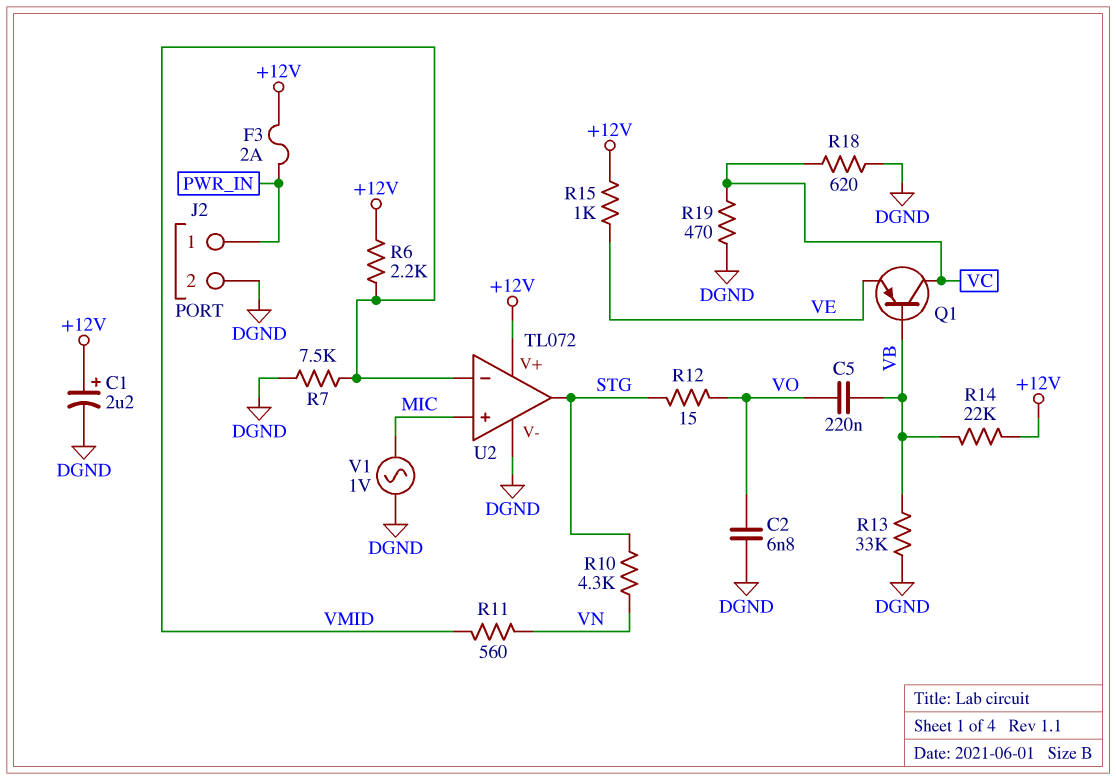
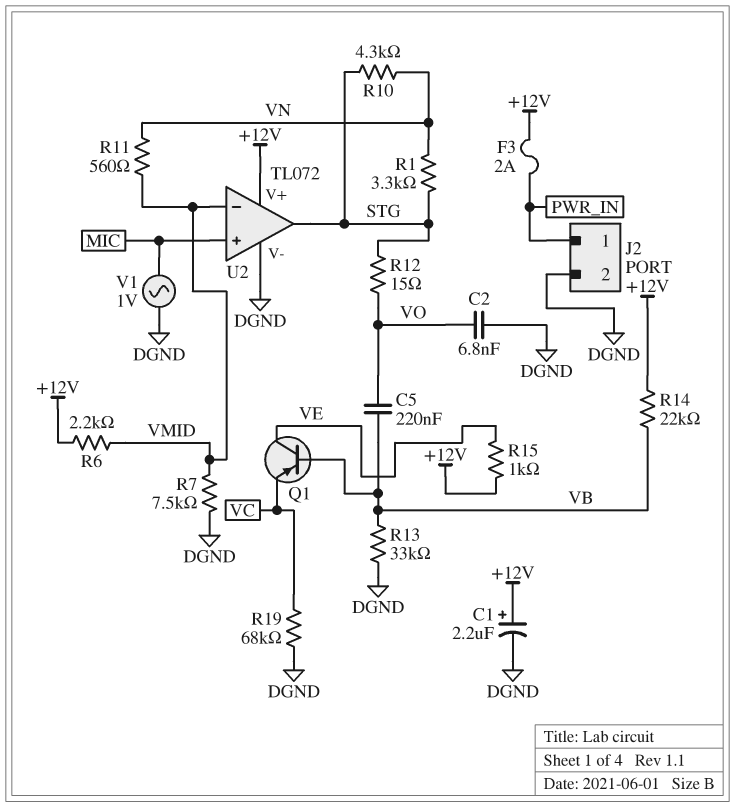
Q1: PNP (B VB, C VC, E VE) -> PNP (B VB, C VE, E VC)
R1: none -> 3.3k (STG, VN)
R18: 620 (DGND, VC) -> none
R19: 470 (DGND, VC) -> 68k (DGND, VC)

